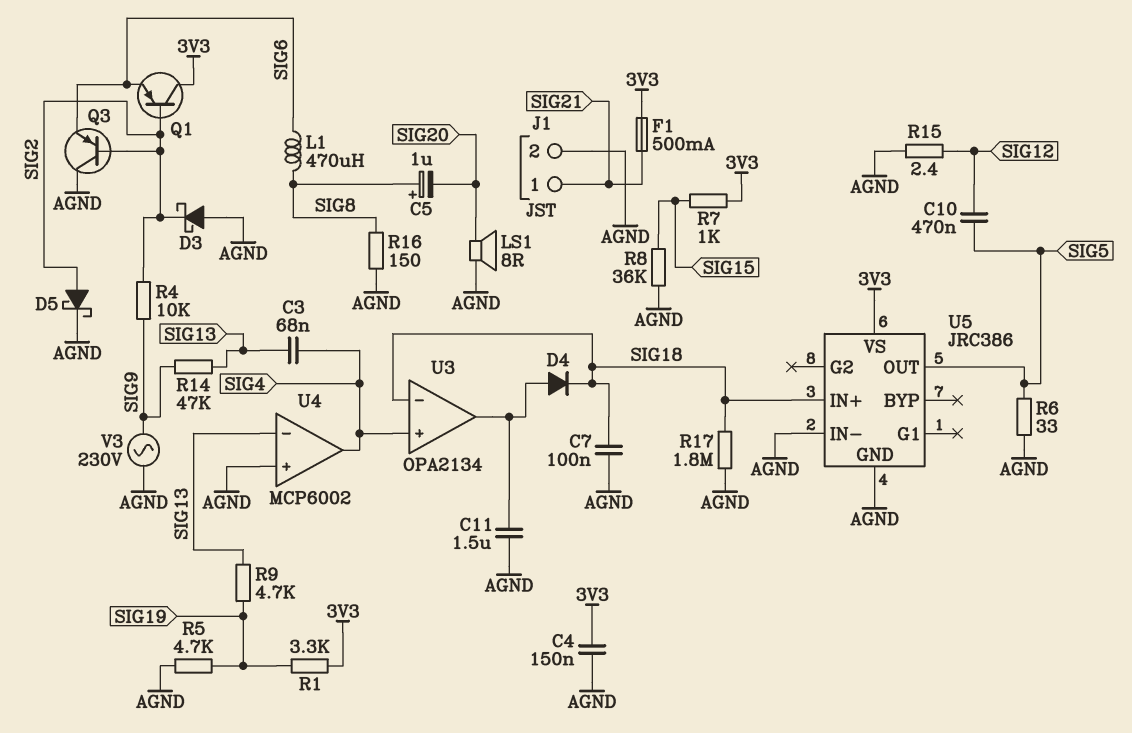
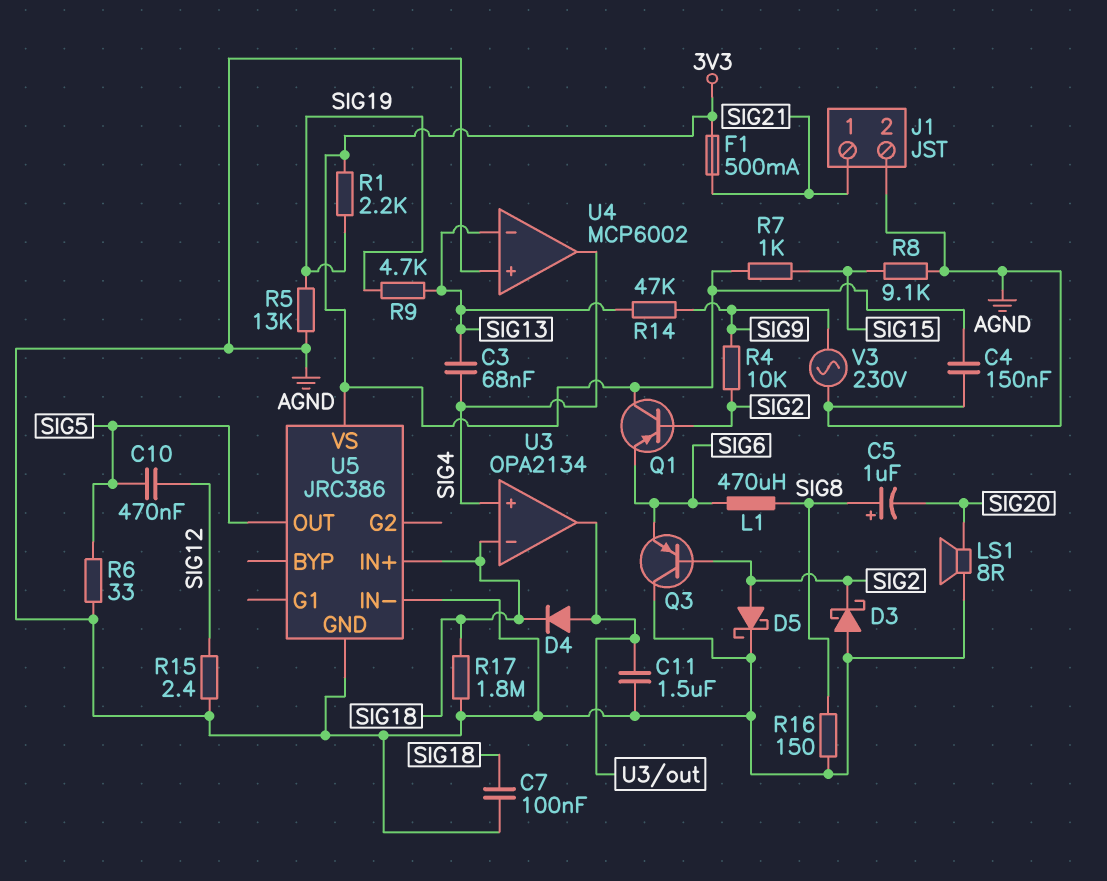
R1: 3.3k (3V3, SIG19) -> 2.2k (3V3, SIG19)
R5: 4.7k (AGND, SIG19) -> 13k (AGND, SIG19)
R8: 36k (AGND, SIG15) -> 9.1k (AGND, SIG15)

